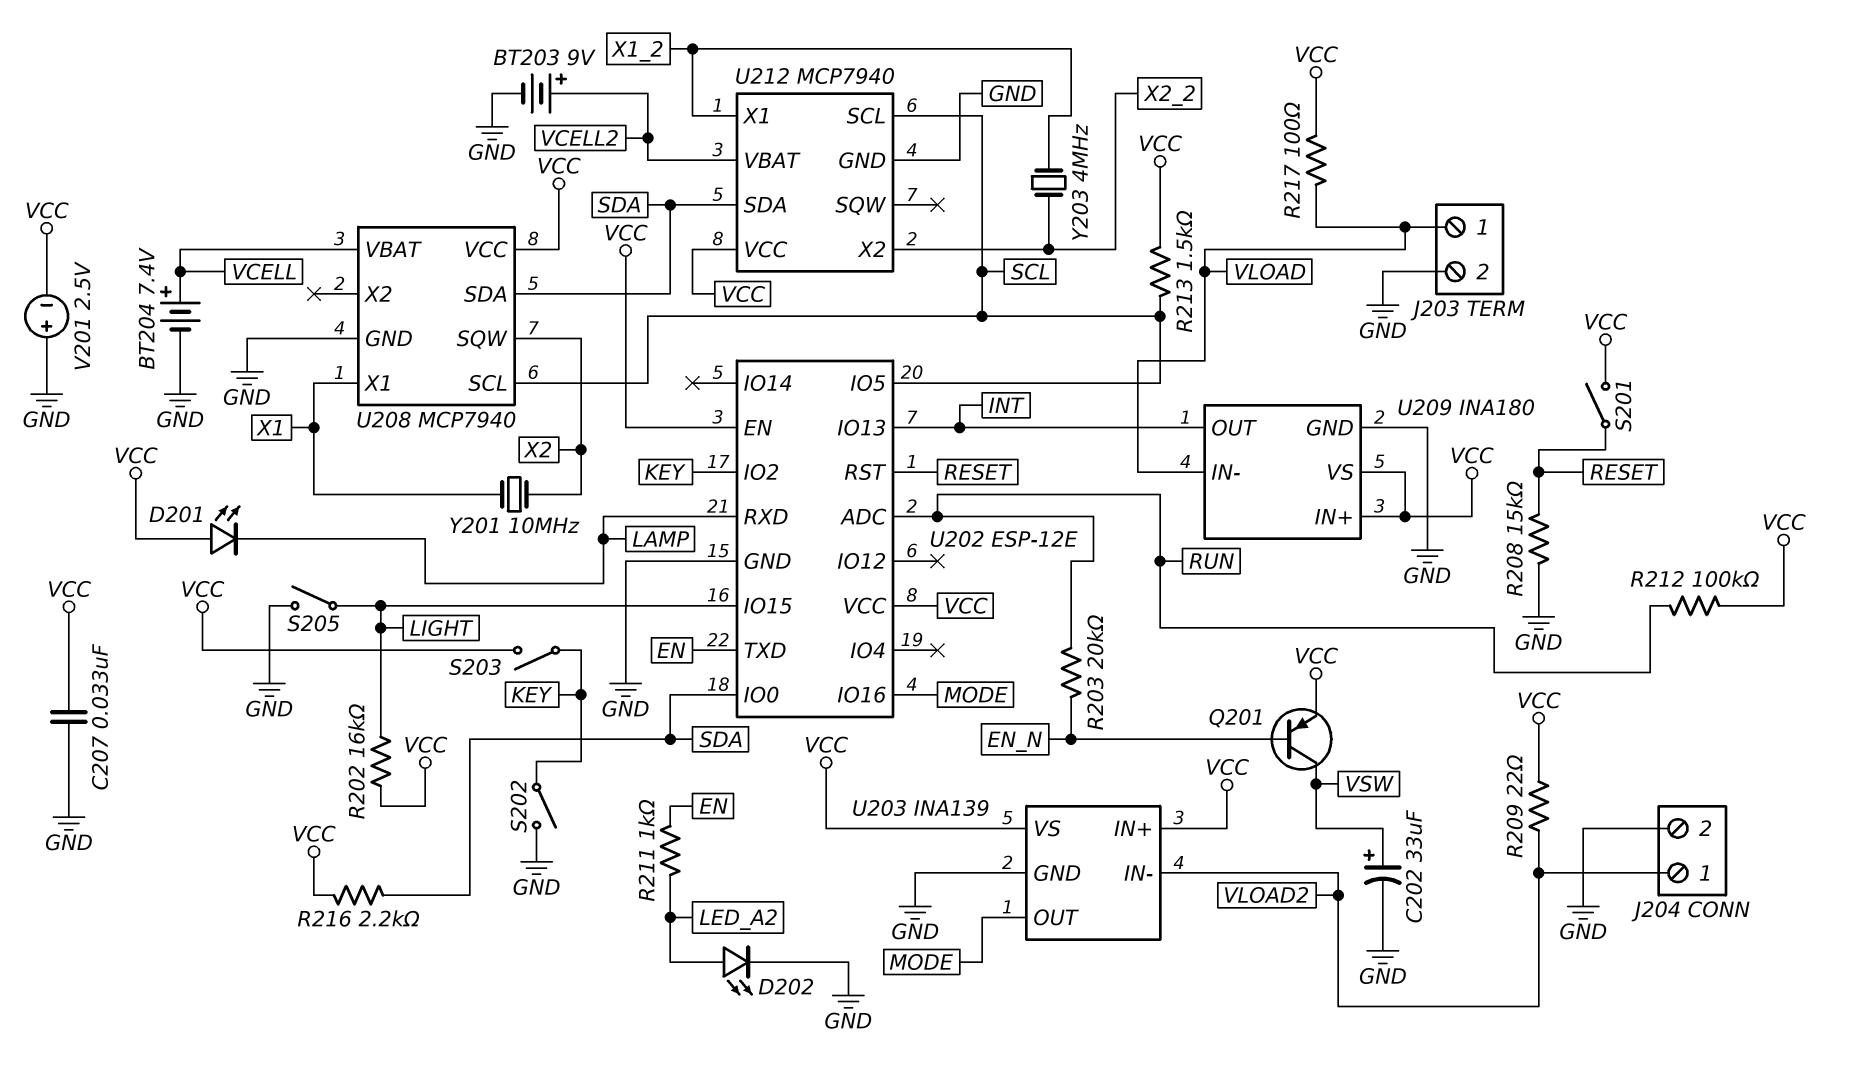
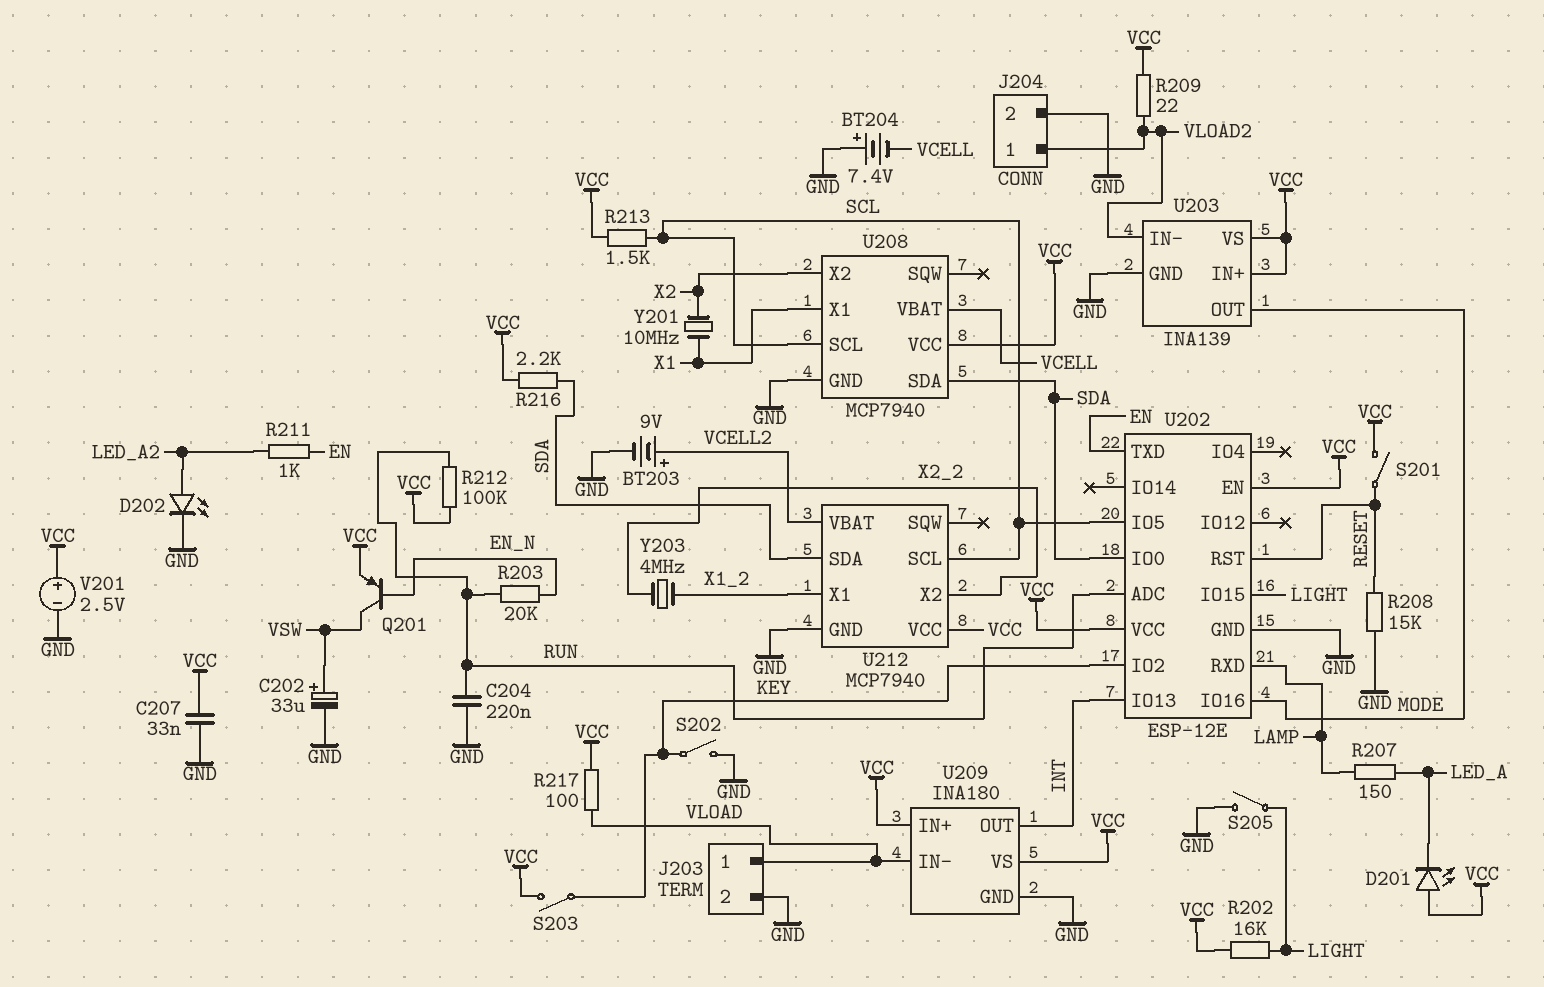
BT204: 7.4V (plus VCELL, minus GND) -> 7.4V (plus GND, minus VCELL)
C204: none -> 220nF (GND, RUN)
D201: LED (A VCC, K LAMP) -> LED (A VCC, K LED_A)
R207: none -> 150 (LAMP, LED_A)
U208 pin SQW: X2 -> none
U208 pin X2: none -> X2
V201: 2.5V (plus GND, minus VCC) -> 2.5V (plus VCC, minus GND)

